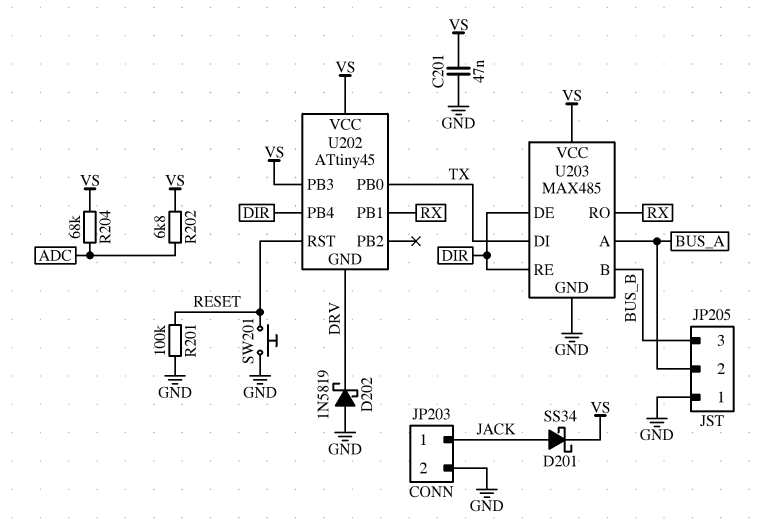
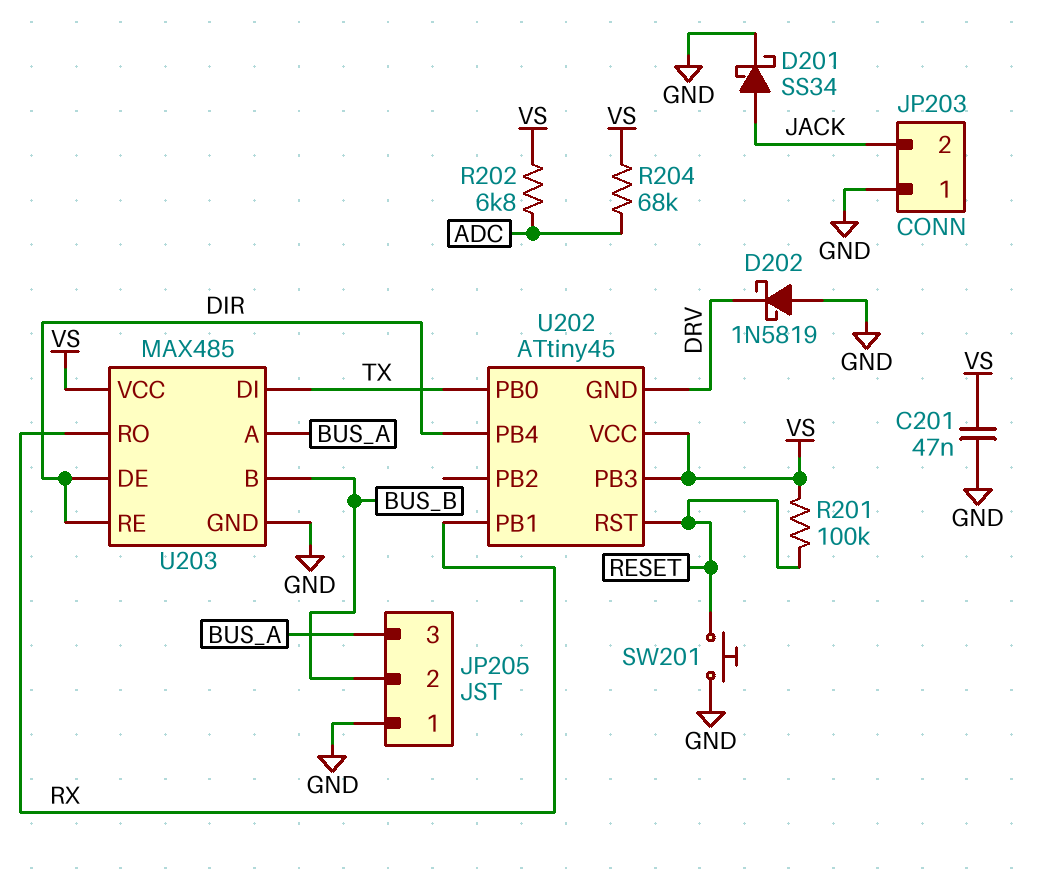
D201: schottky SS34 (A JACK, K VS) -> schottky SS34 (A JACK, K GND)
JP203 pin 1: JACK -> GND
JP203 pin 2: GND -> JACK
JP205 pin 2: BUS_A -> BUS_B
JP205 pin 3: BUS_B -> BUS_A
R201: 100k (GND, RESET) -> 100k (RESET, VS)

